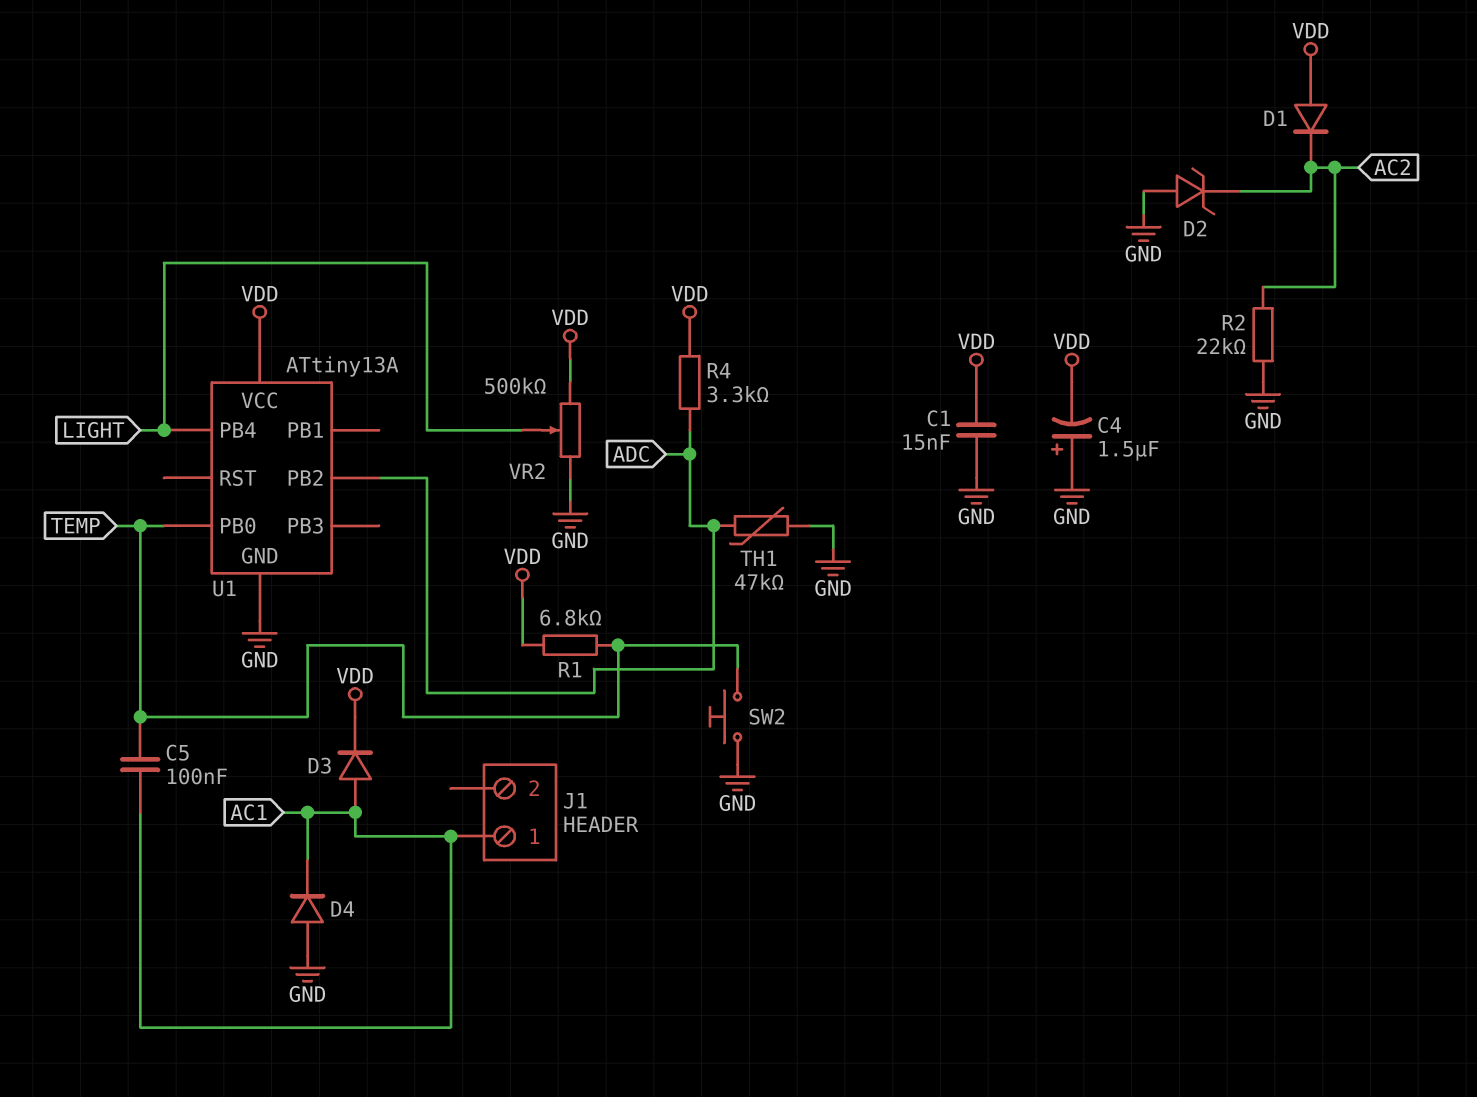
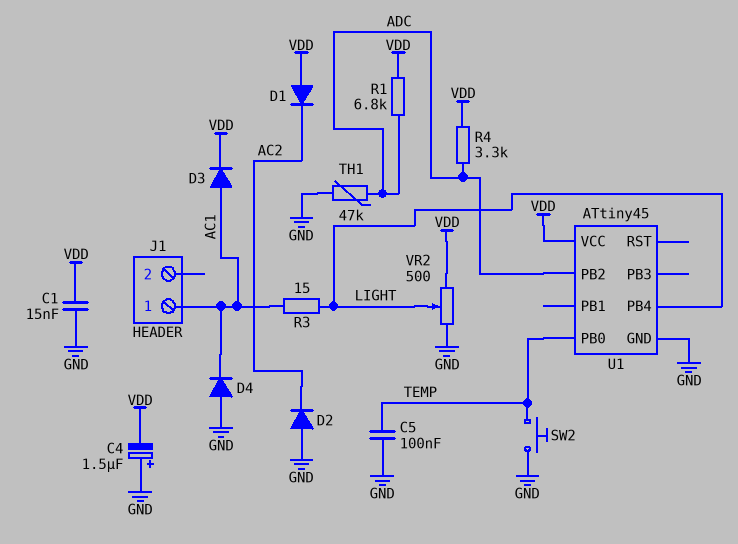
C5: 100nF (AC1, TEMP) -> 100nF (GND, TEMP)
D2: zener (A GND, K AC2) -> diode (A GND, K AC2)
R1: 6.8k (TEMP, VDD) -> 6.8k (ADC, VDD)
R2: 22k (AC2, GND) -> none
R3: none -> 15 (AC1, LIGHT)
U1: ATtiny13A -> ATtiny45
VR2: 500k (GND, VDD, wiper LIGHT) -> 500 (GND, VDD, wiper LIGHT)

